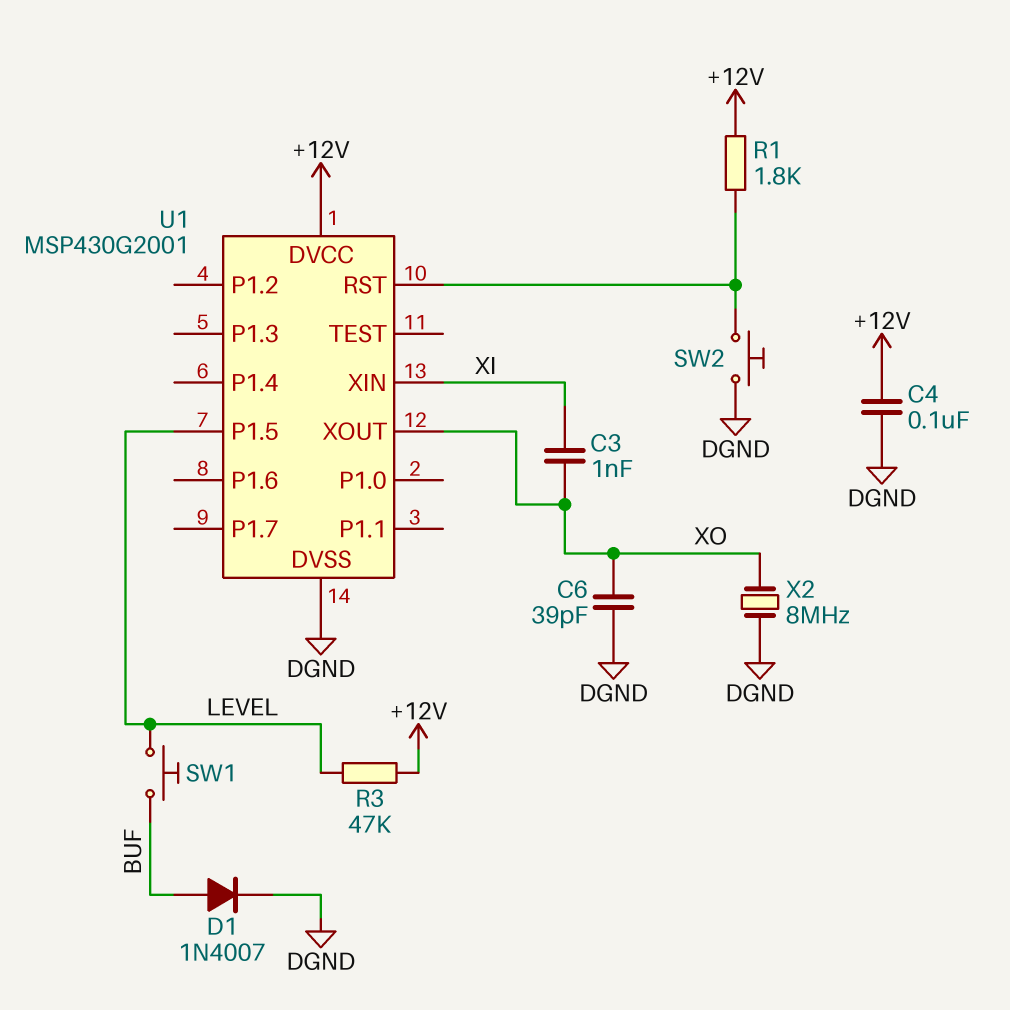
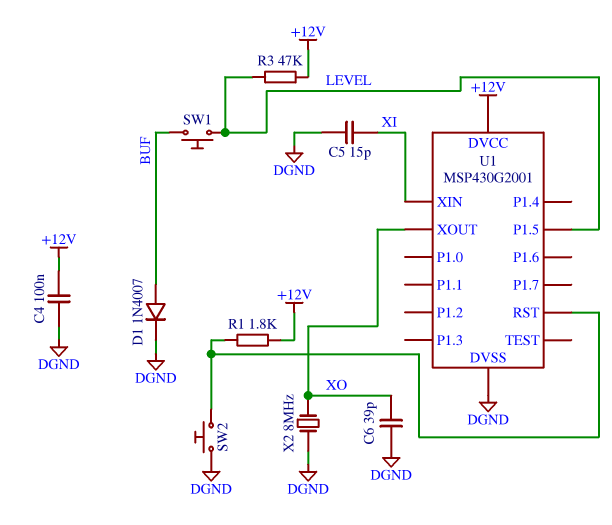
C3: 1nF (XI, XO) -> none
C5: none -> 15pF (DGND, XI)

